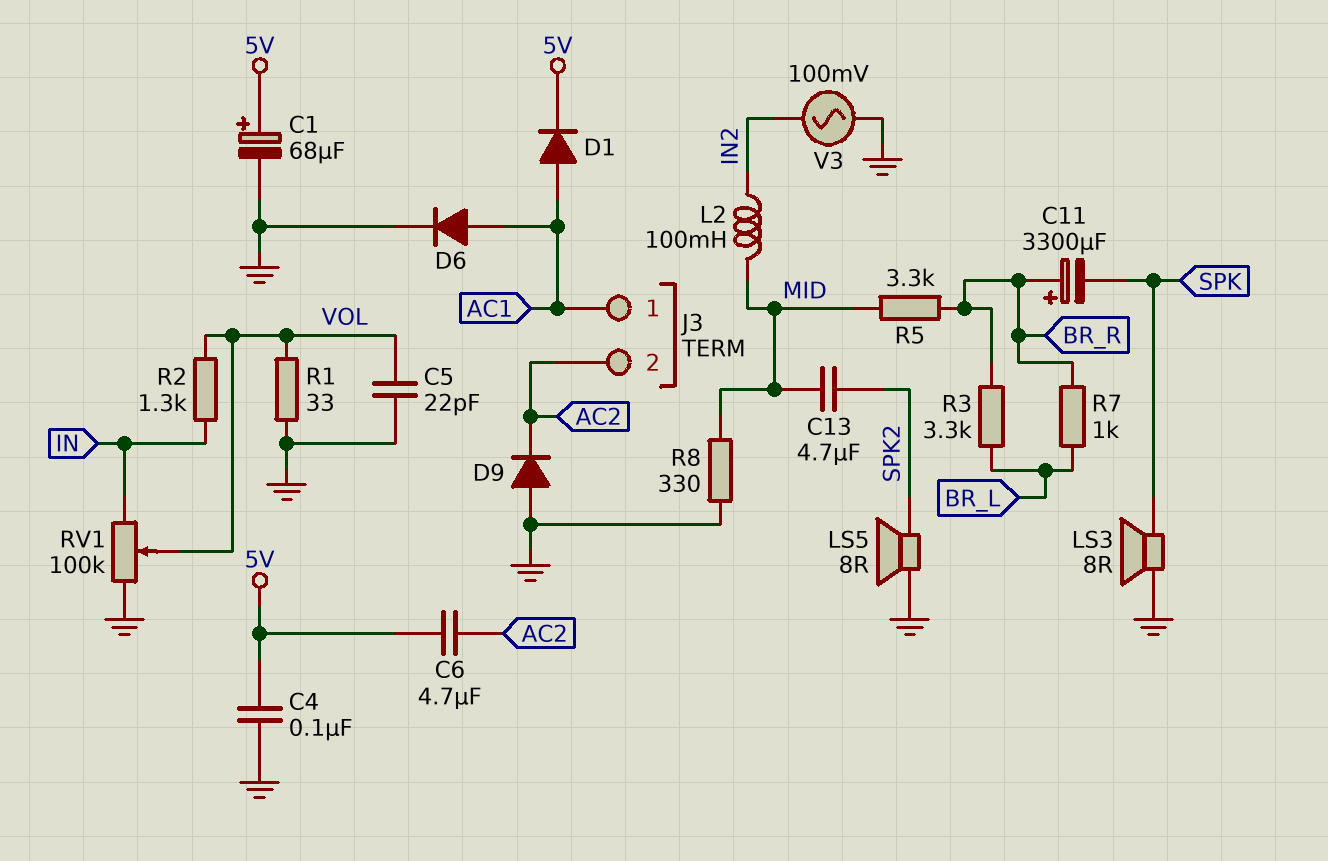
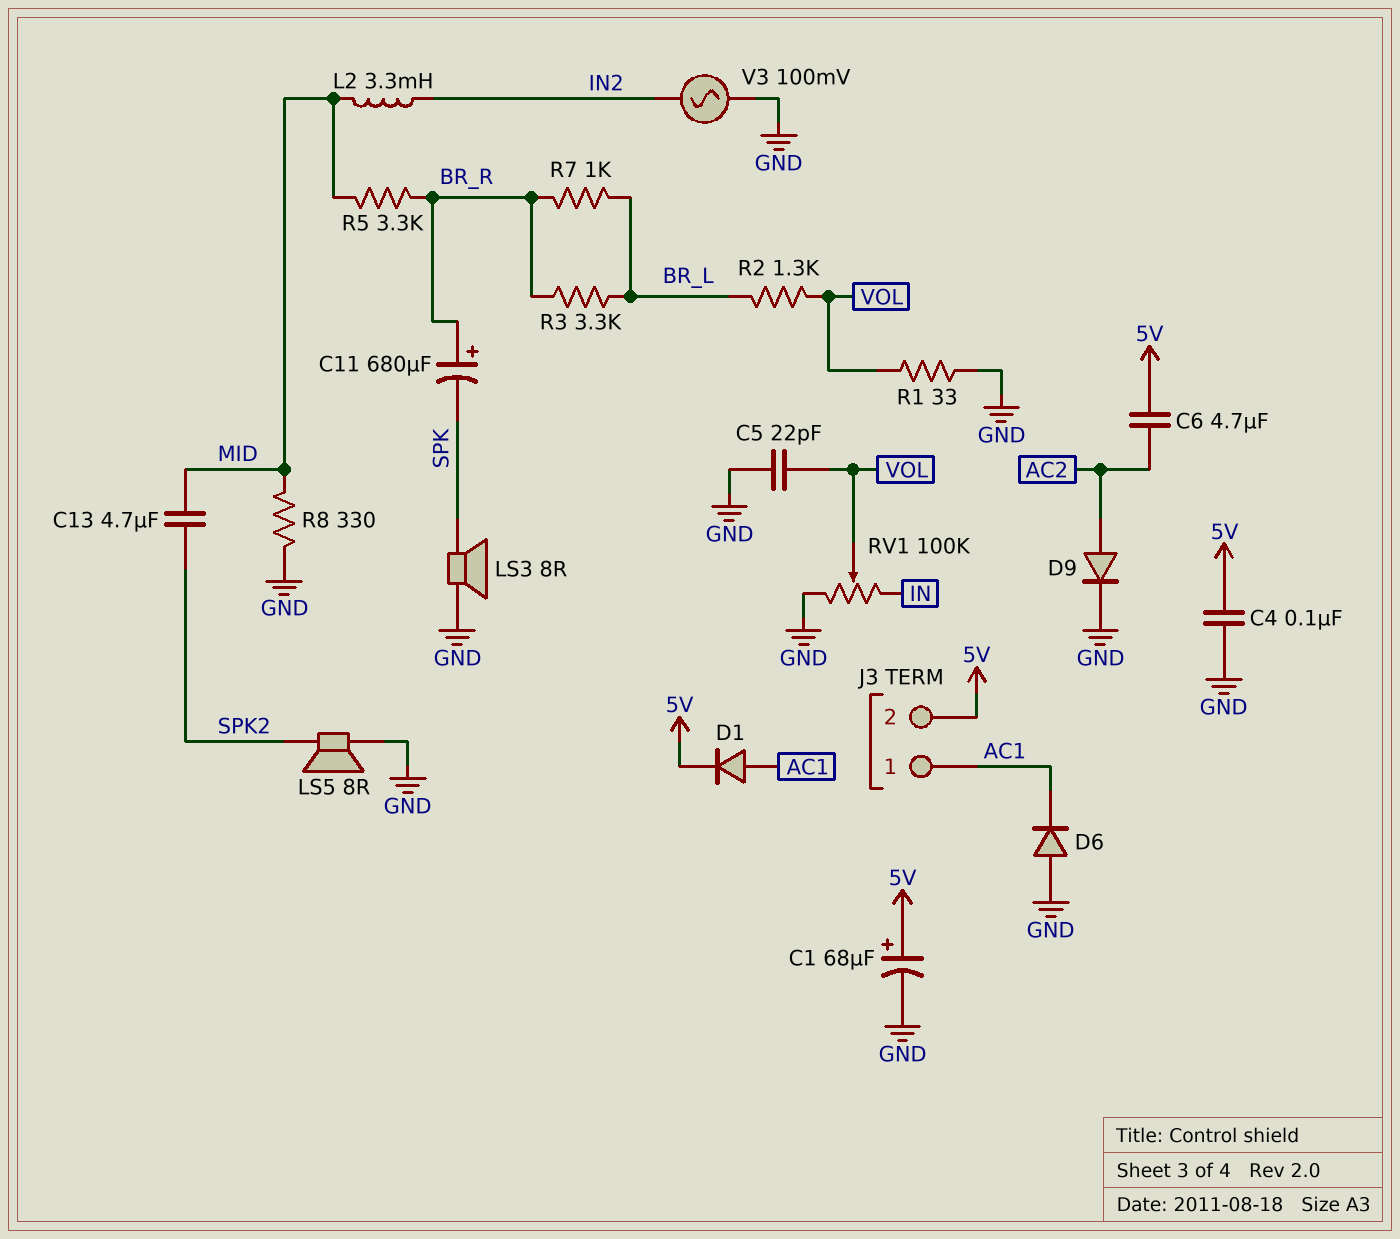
C11: 3300uF (plus BR_R, minus SPK) -> 680uF (plus BR_R, minus SPK)
D6: diode (A AC1, K GND) -> diode (A GND, K AC1)
D9: diode (A GND, K AC2) -> diode (A AC2, K GND)
J3 pin 2: AC2 -> 5V
L2: 100mH (IN2, MID) -> 3.3mH (IN2, MID)
R2: 1.3k (IN, VOL) -> 1.3k (BR_L, VOL)

